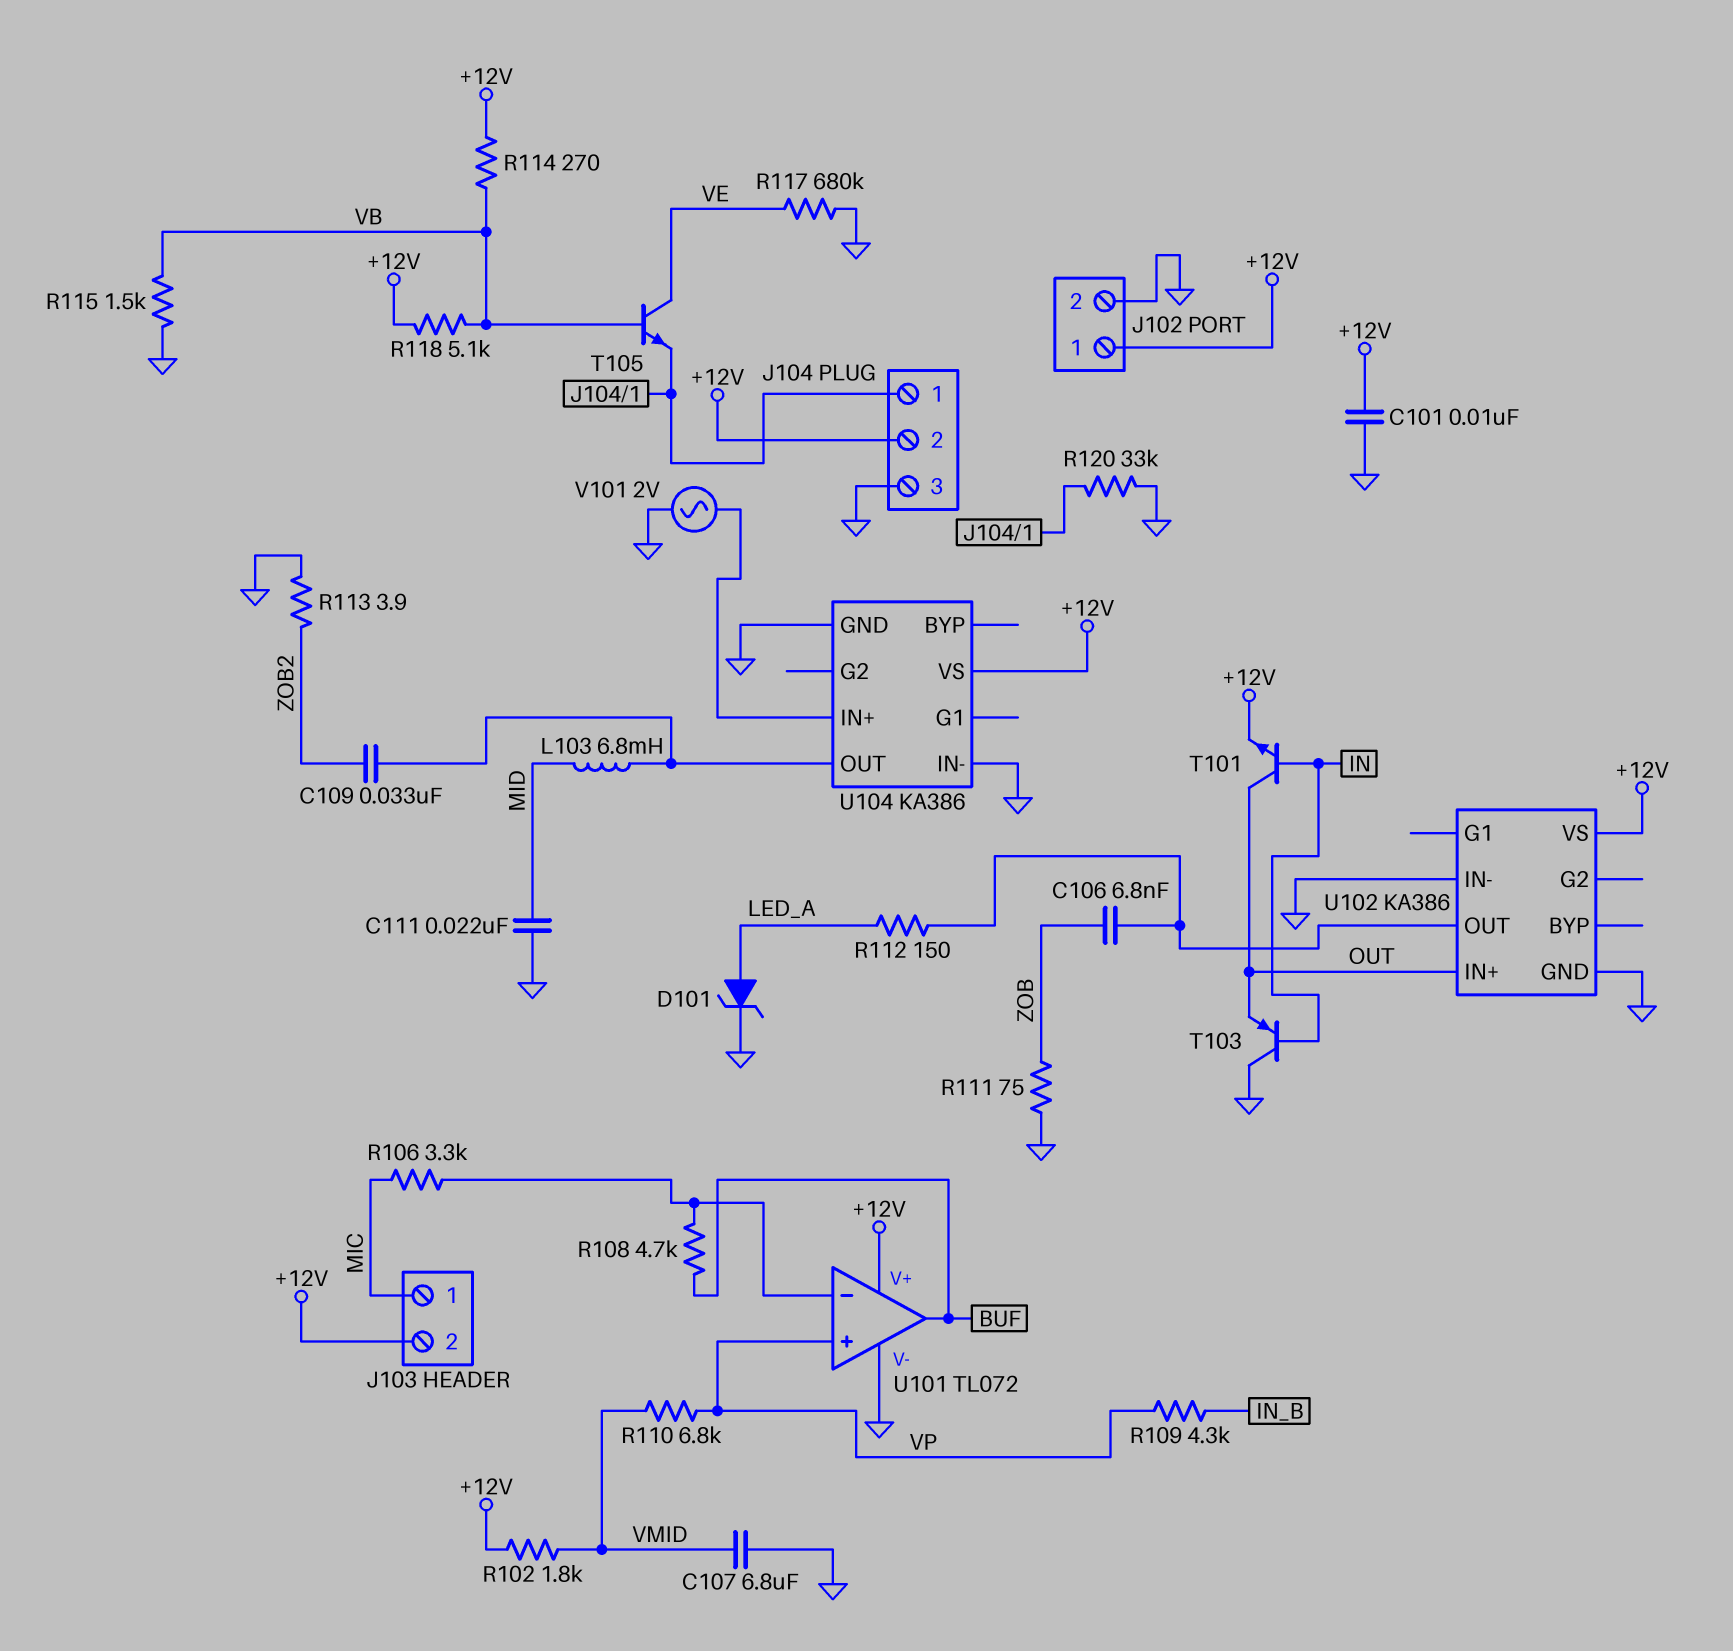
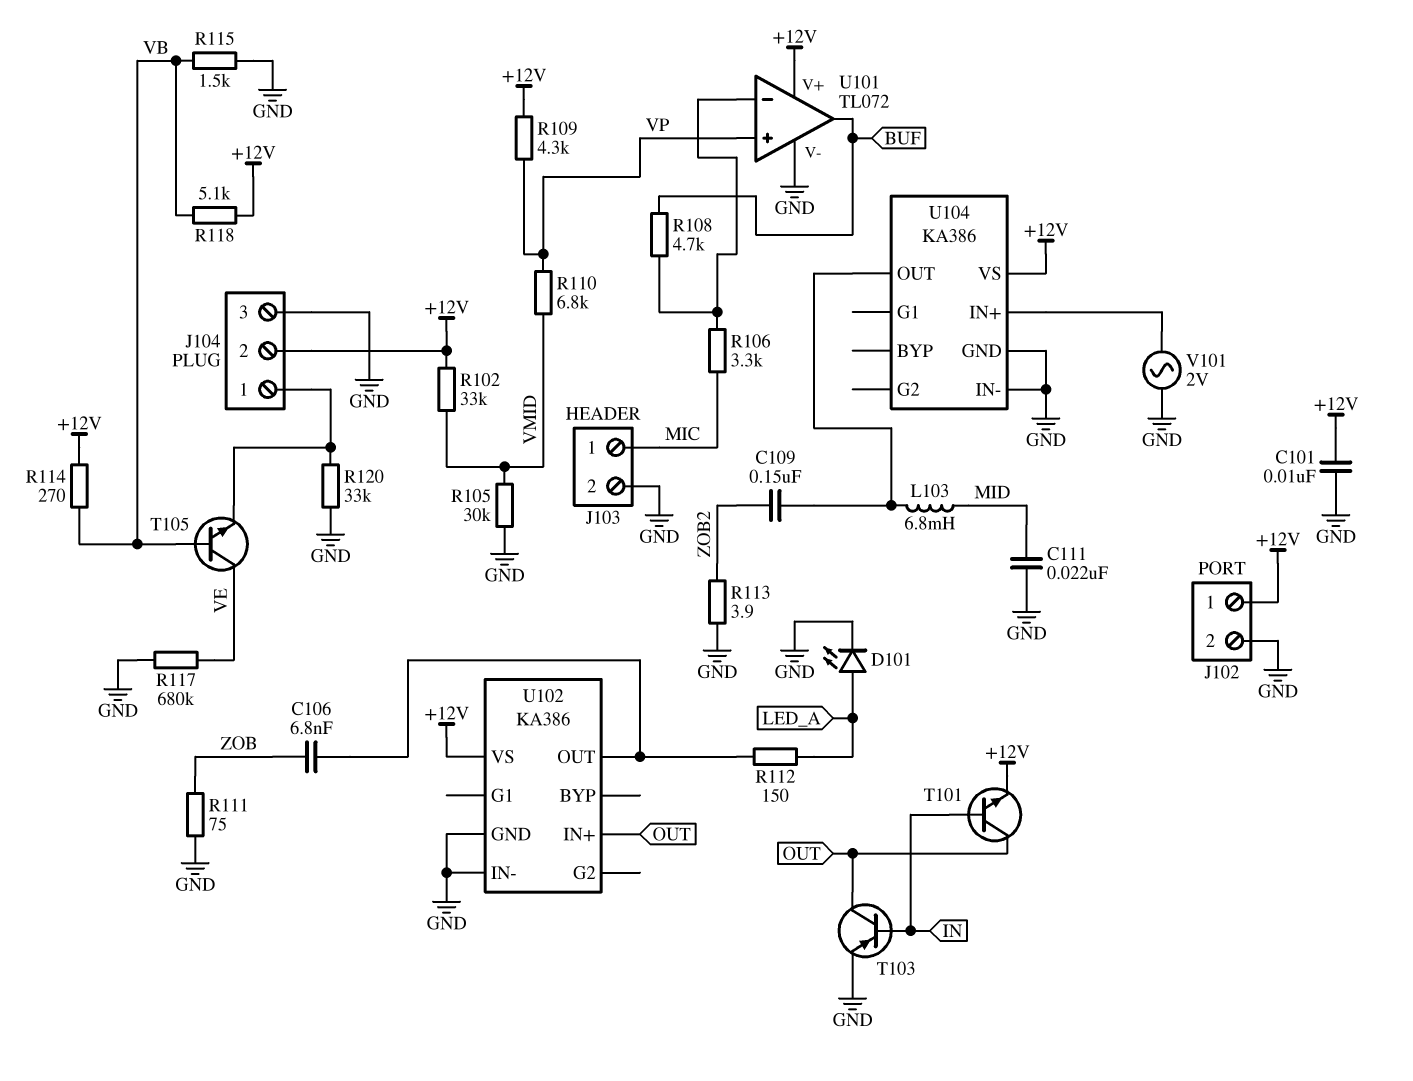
C107: 6.8uF (GND, VMID) -> none
C109: 33nF (U104/OUT, ZOB2) -> 150nF (U104/OUT, ZOB2)
D101: zener (A LED_A, K GND) -> LED (A LED_A, K GND)
J103 pin 2: +12V -> GND
R102: 1.8k (+12V, VMID) -> 33k (+12V, VMID)
R105: none -> 30k (GND, VMID)
R109: 4.3k (IN_B, VP) -> 4.3k (+12V, VP)
T103: PNP (B IN, C GND, E OUT) -> PNP (B IN, C OUT, E GND)

